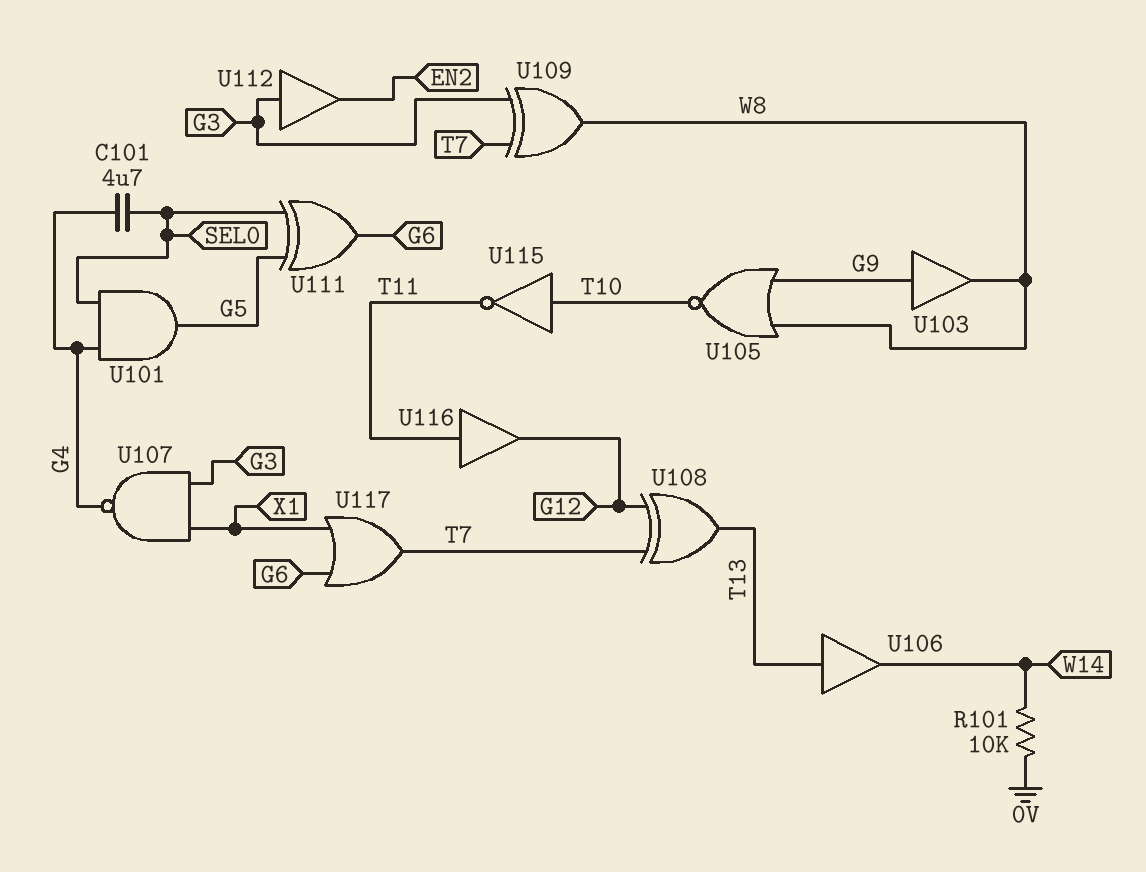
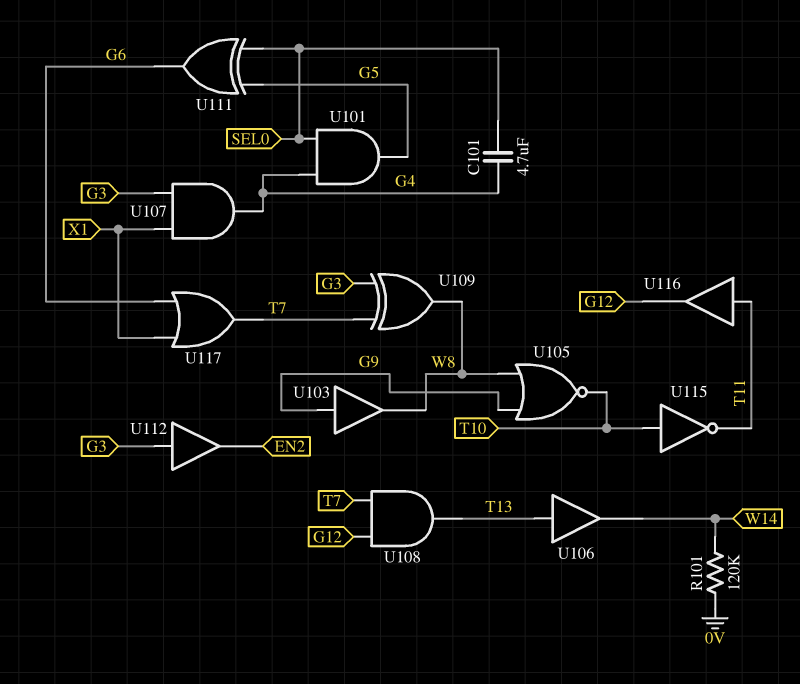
R101: 10k (0V, W14) -> 120k (0V, W14)
U107: NAND (in G3, in X1, out G4) -> AND (in G3, in X1, out G4)
U108: XOR (in G12, in T7, out T13) -> AND (in G12, in T7, out T13)

